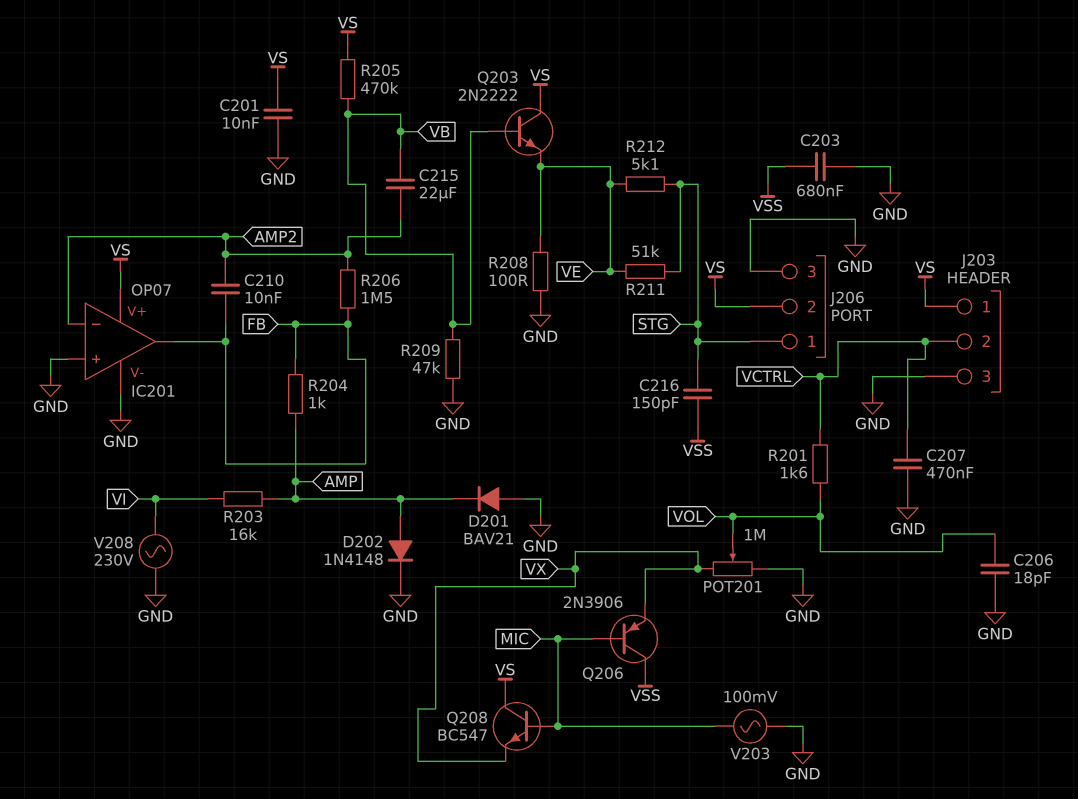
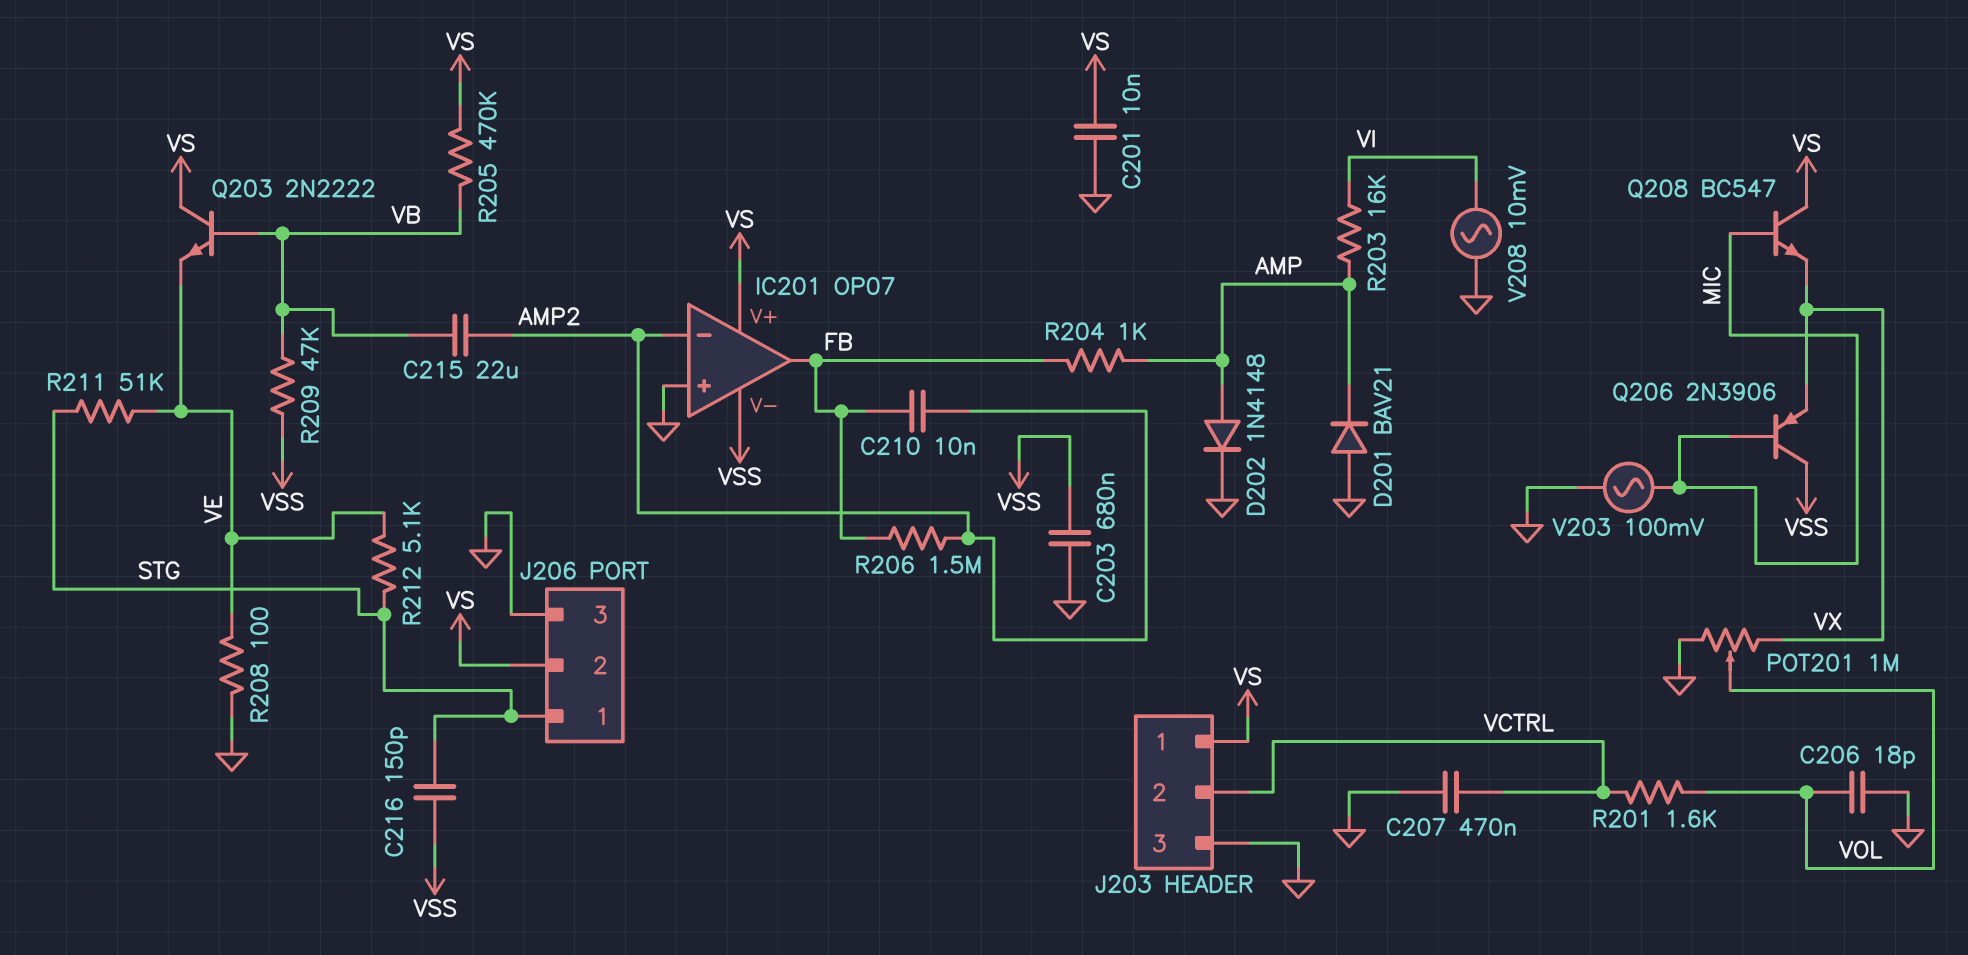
IC201 pin V-: GND -> VSS
R209: 47k (GND, VB) -> 47k (VB, VSS)
V208: AC 230V (GND, VI) -> AC 10mV (GND, VI)

